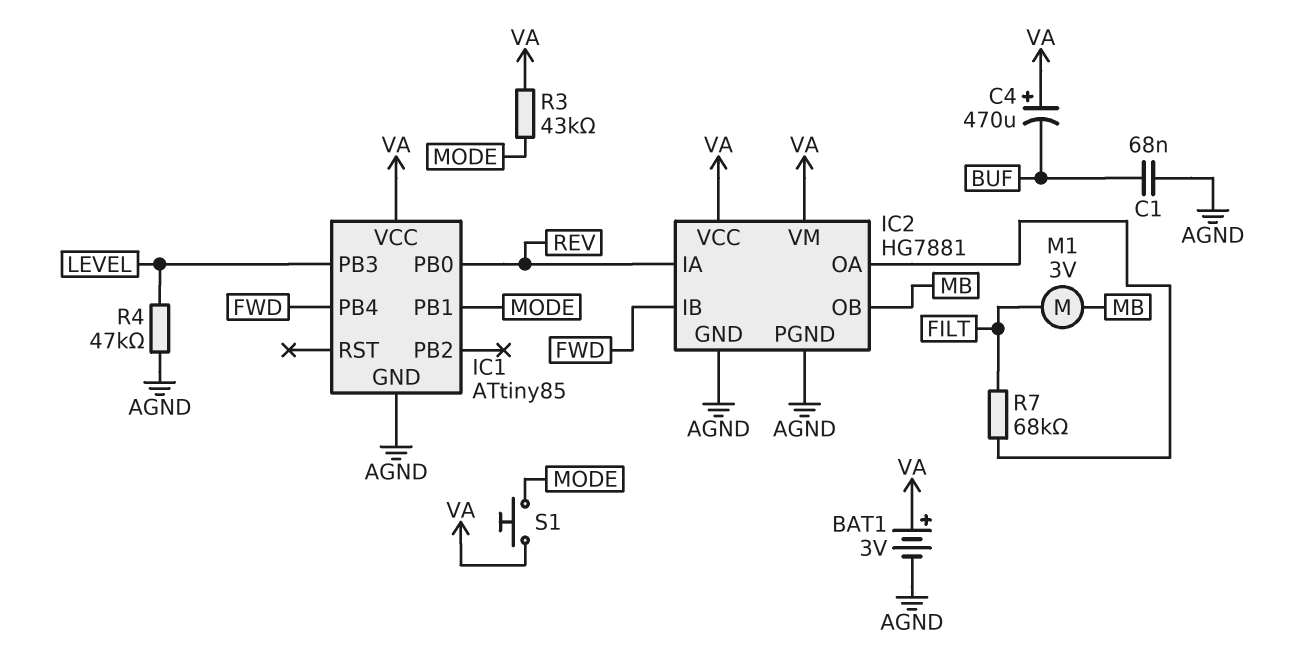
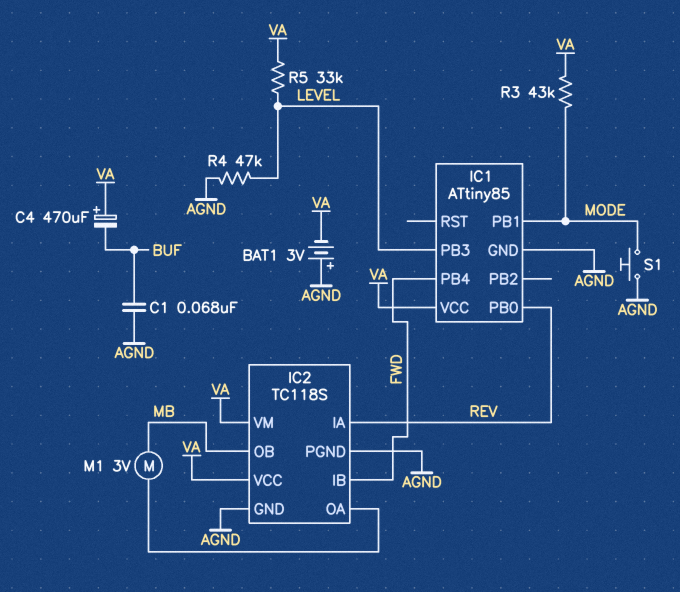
BAT1: 3V (plus VA, minus AGND) -> 3V (plus AGND, minus VA)
IC2: HG7881 -> TC118S
M1: motor 3V (FILT, MB) -> motor 3V (IC2/OA, MB)
R5: none -> 33k (LEVEL, VA)
R7: 68k (FILT, IC2/OA) -> none
S1: button (MODE, VA) -> button (AGND, MODE)

